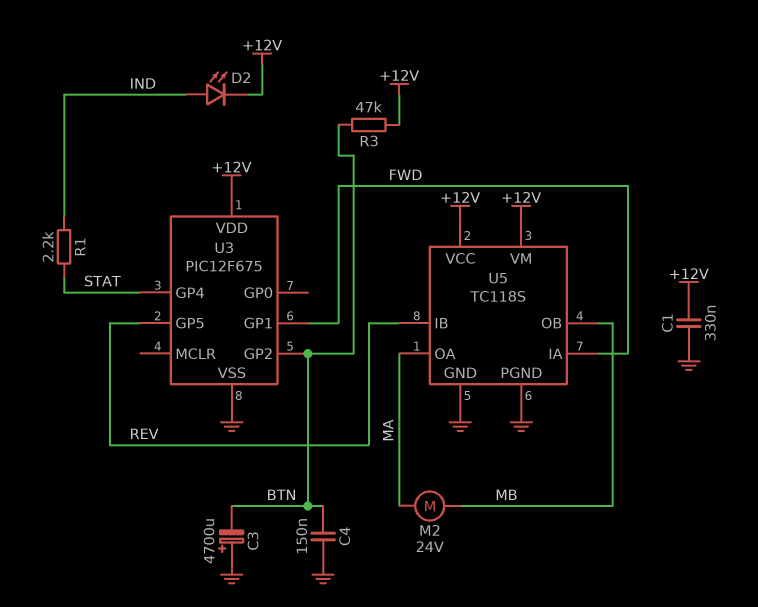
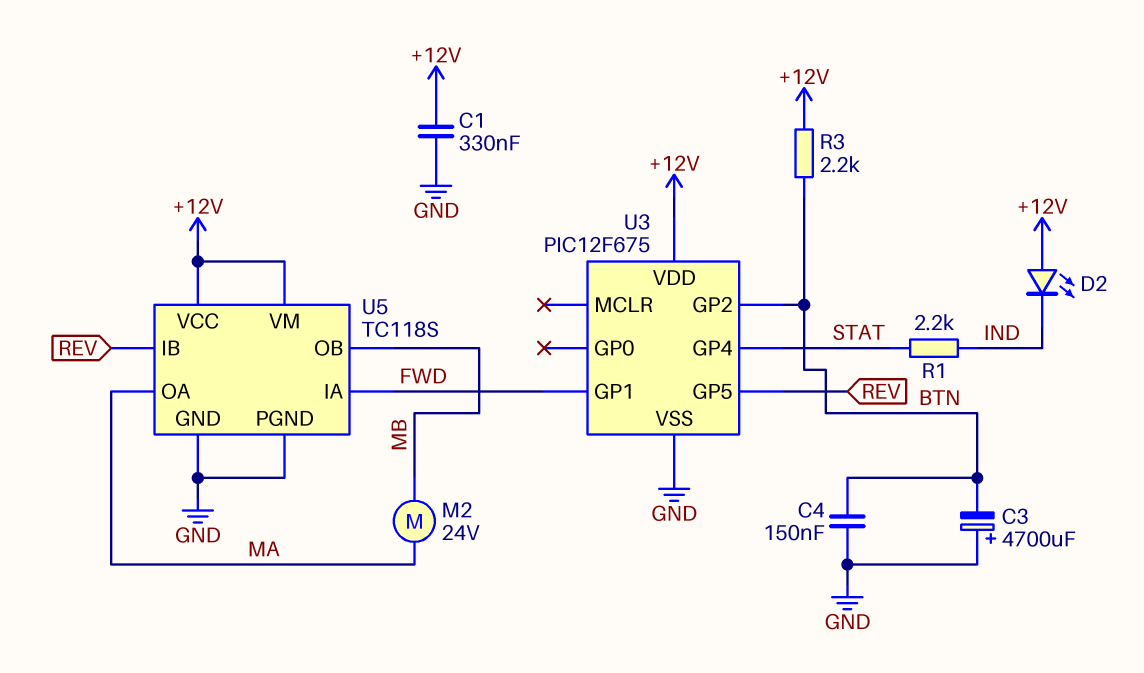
D2: LED (A IND, K +12V) -> LED (A +12V, K IND)
R3: 47k (+12V, BTN) -> 2.2k (+12V, BTN)

